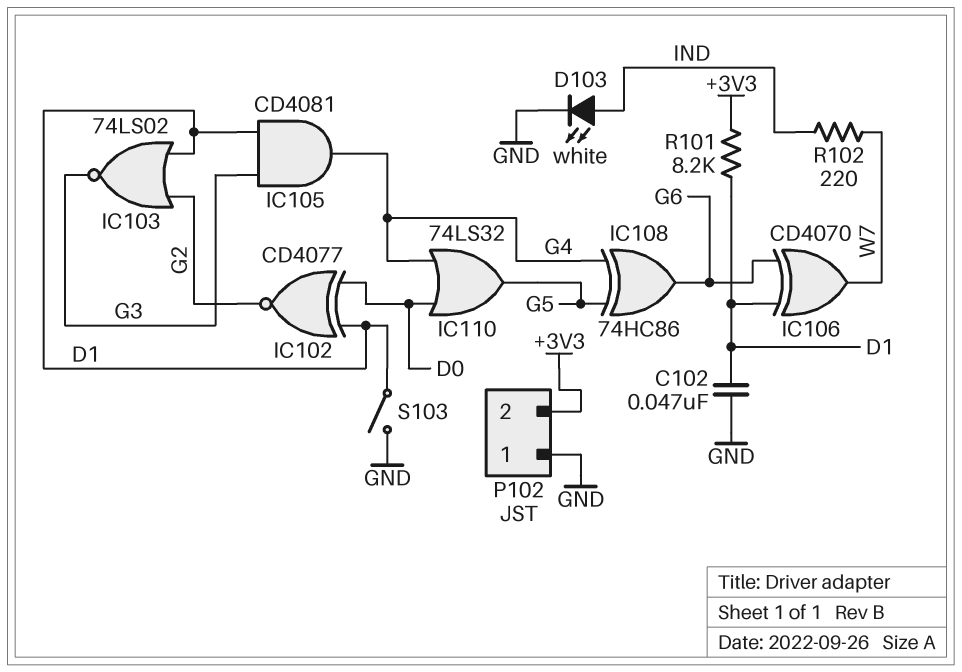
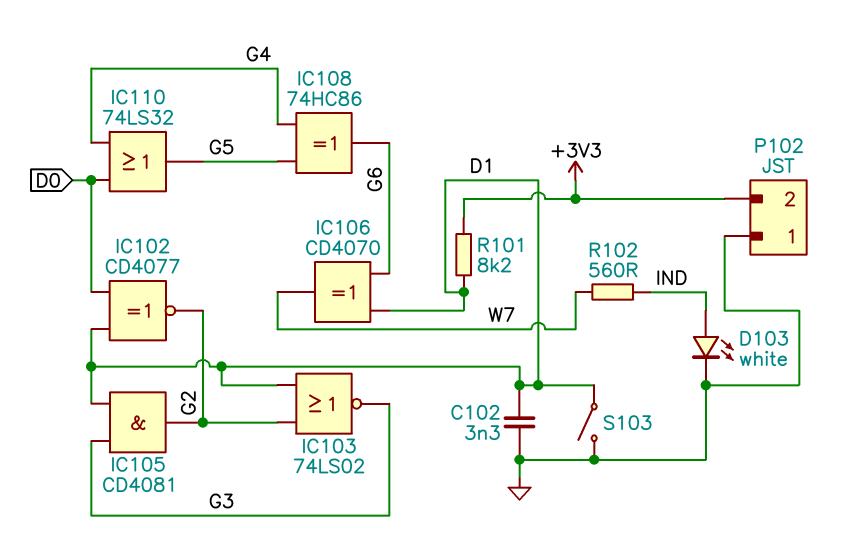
C102: 47nF (D1, GND) -> 3.3nF (D1, GND)
IC105: AND CD4081 (in D1, in G3, out G4) -> AND CD4081 (in D1, in G3, out G2)
R102: 220 (IND, W7) -> 560 (IND, W7)

